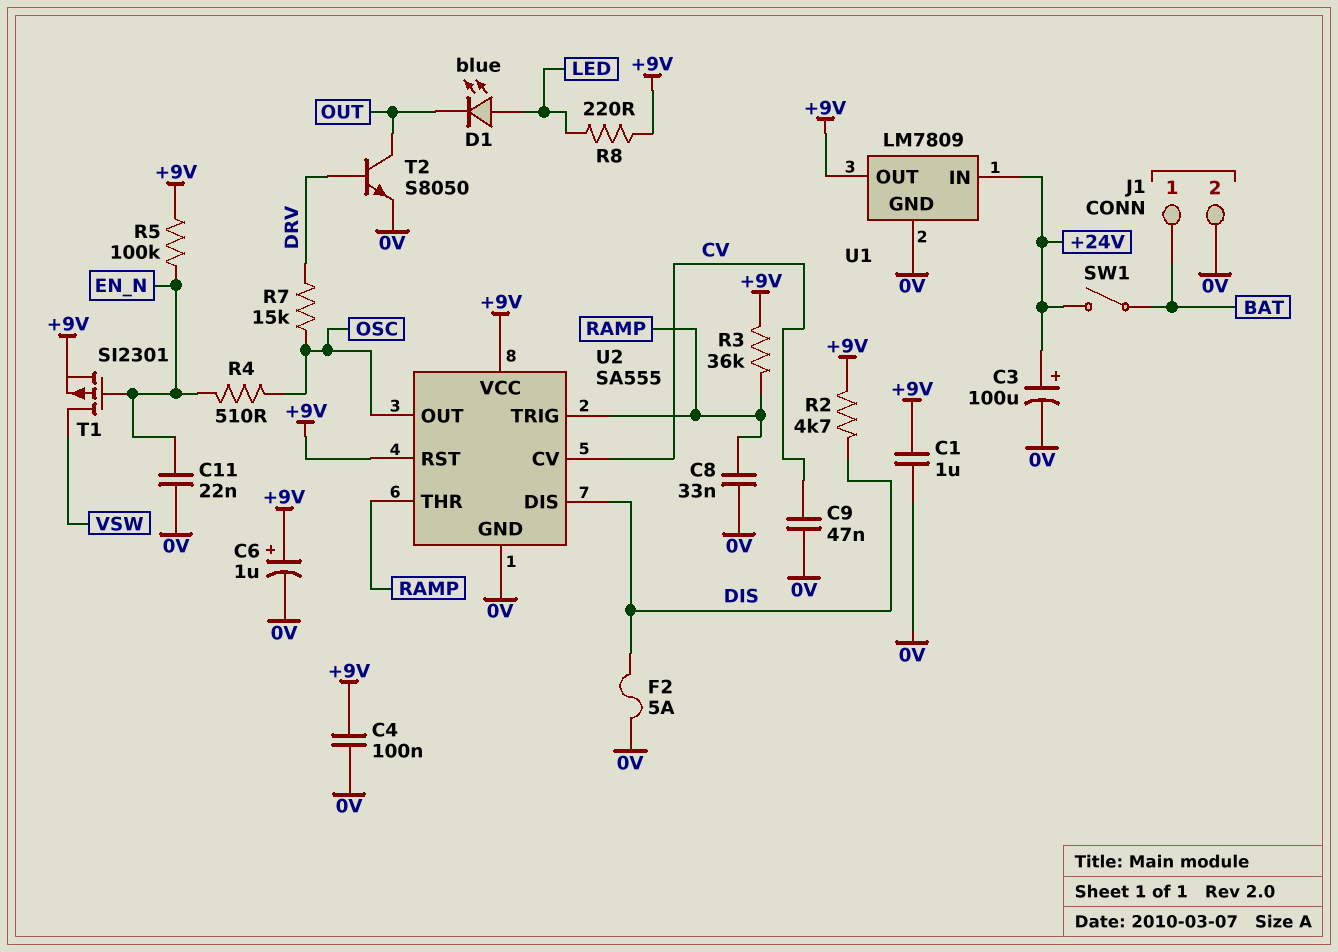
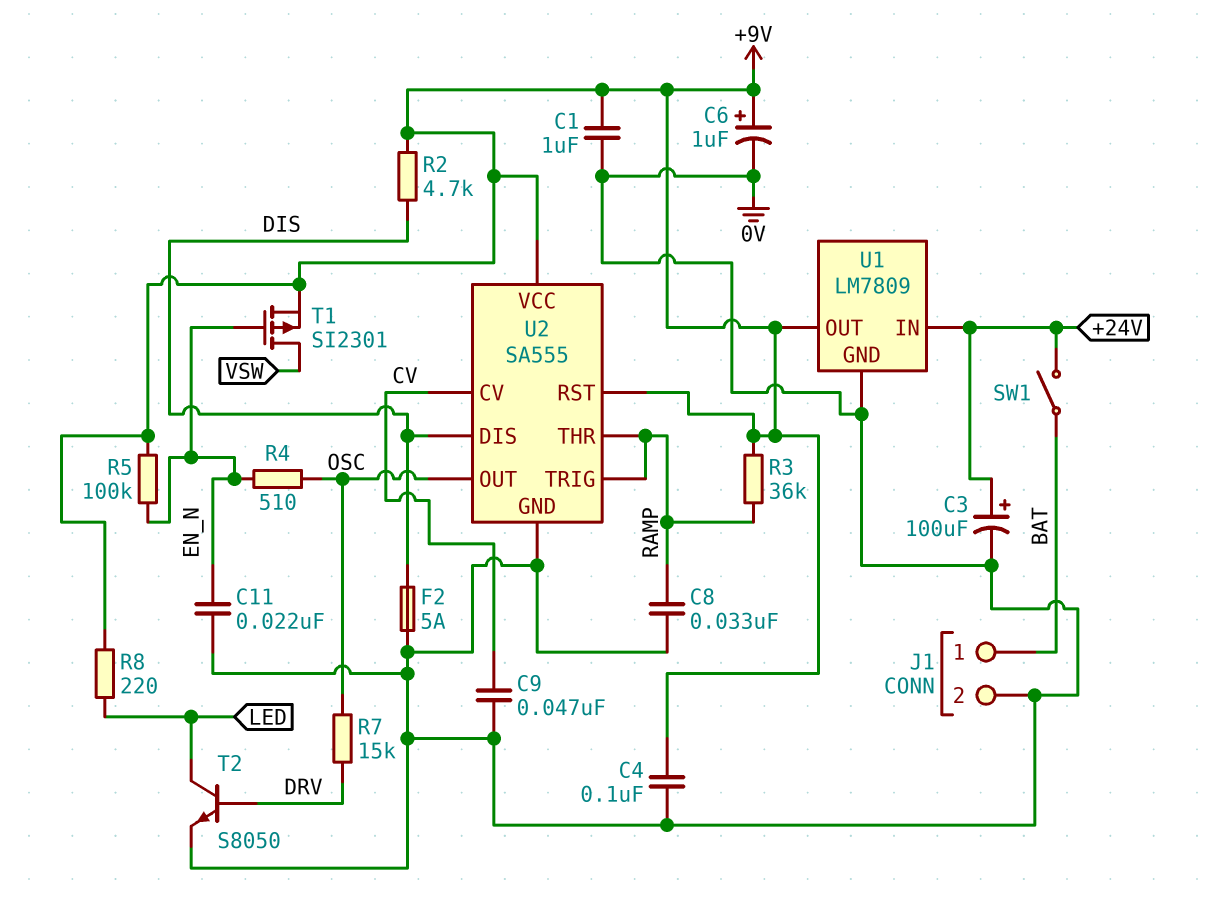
D1: LED blue (A LED, K OUT) -> none
T2: NPN S8050 (B DRV, C OUT, E 0V) -> NPN S8050 (B DRV, C LED, E 0V)

